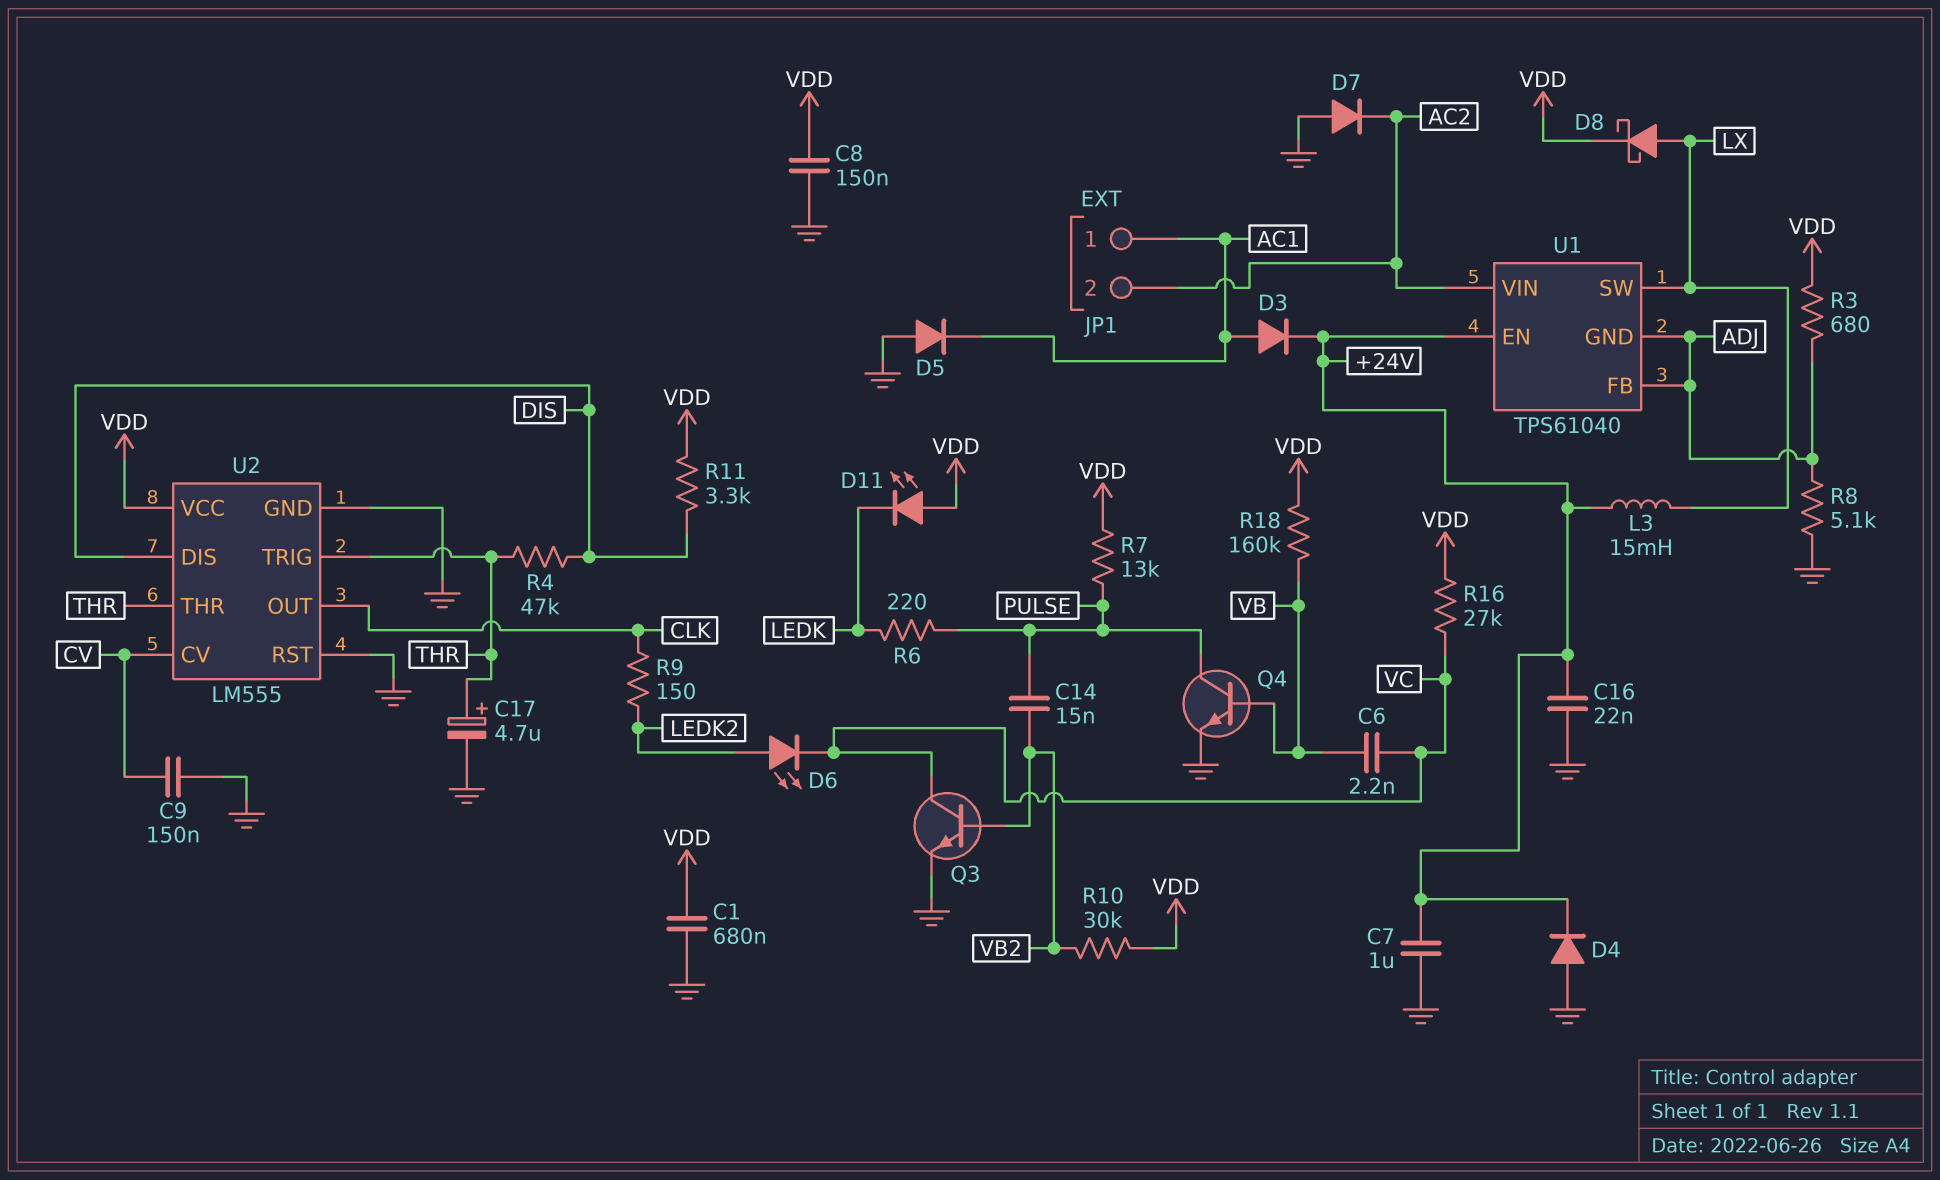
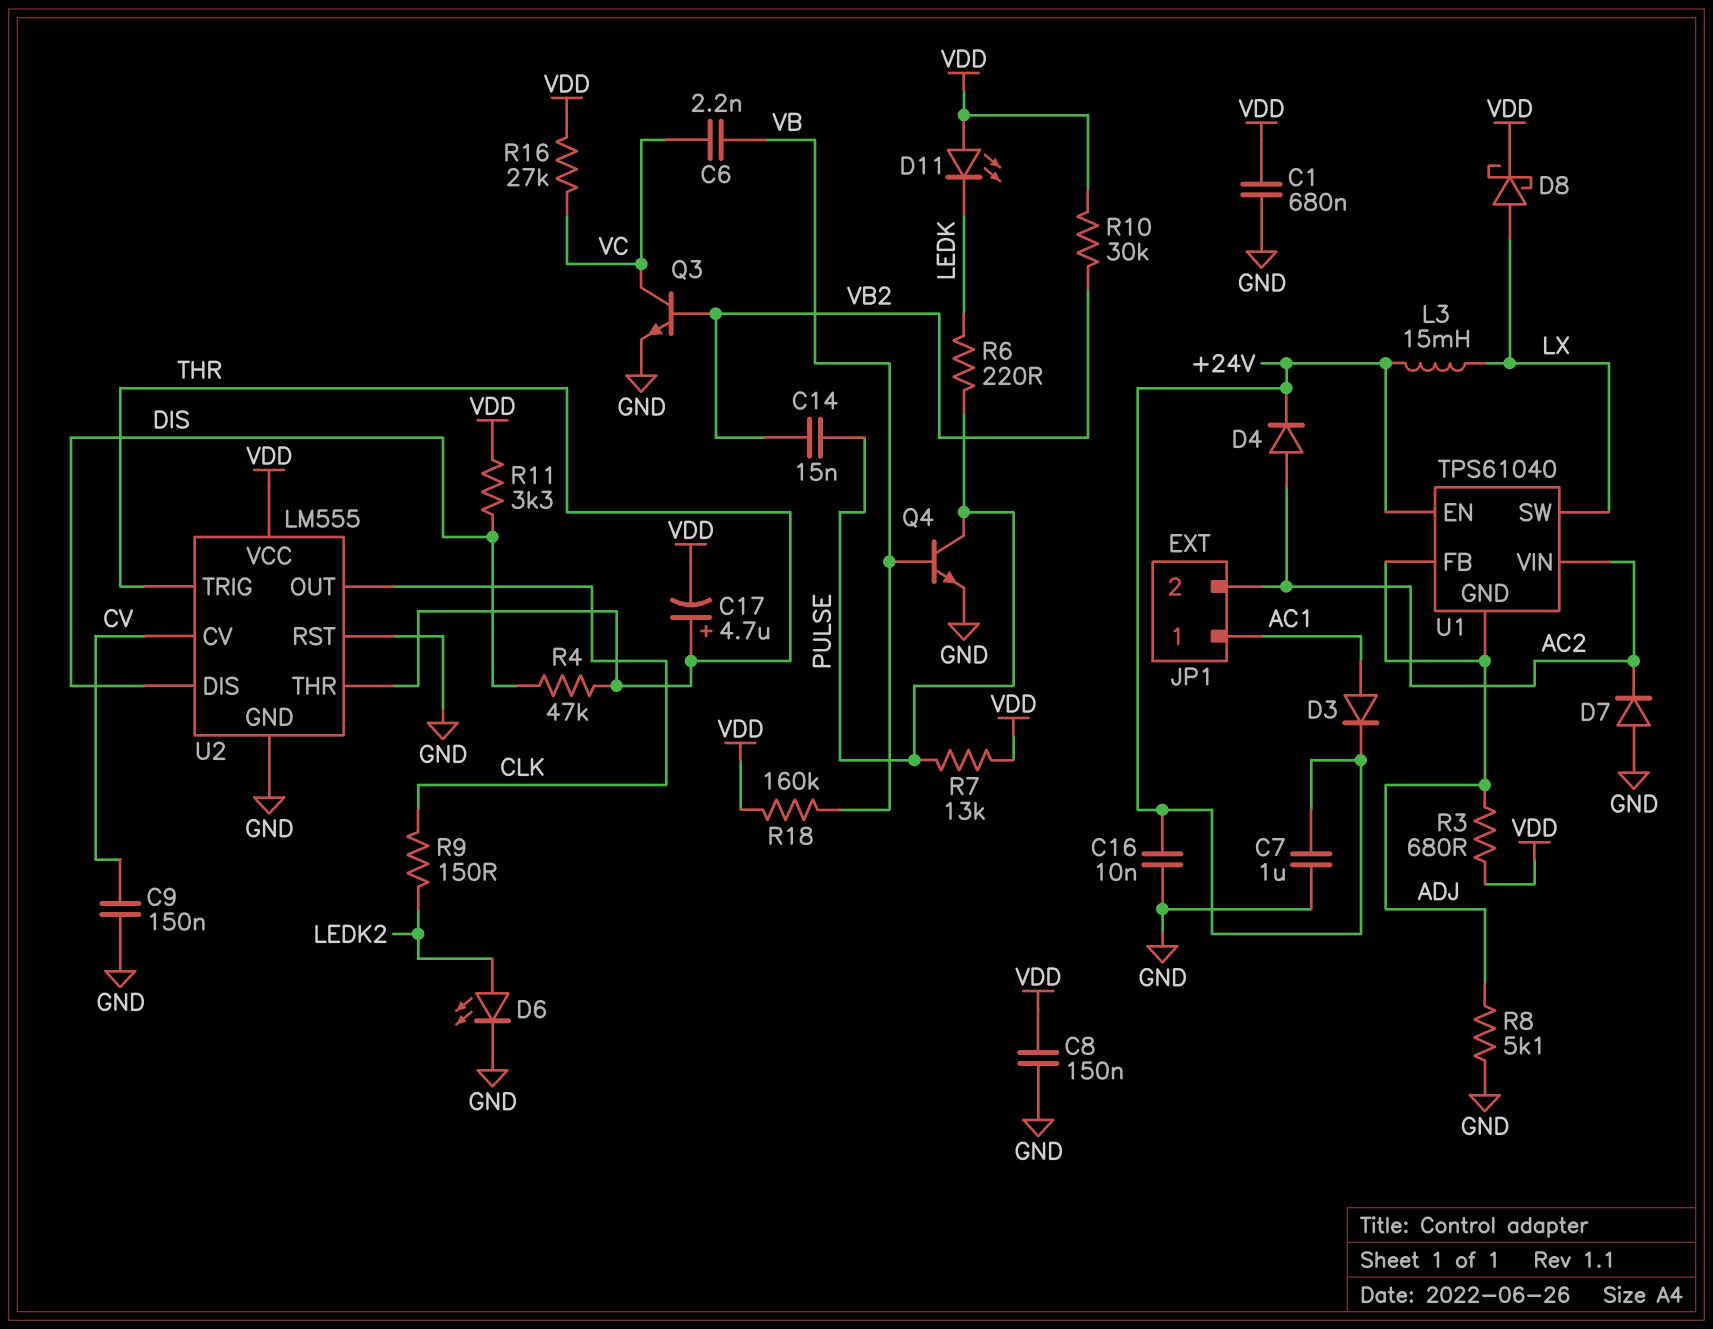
C16: 22nF (+24V, GND) -> 10nF (+24V, GND)
C17: 4.7uF (plus THR, minus GND) -> 4.7uF (plus THR, minus VDD)
D4: diode (A GND, K +24V) -> diode (A AC2, K +24V)
D5: diode (A GND, K AC1) -> none
D6: LED (A LEDK2, K VC) -> LED (A LEDK2, K GND)

